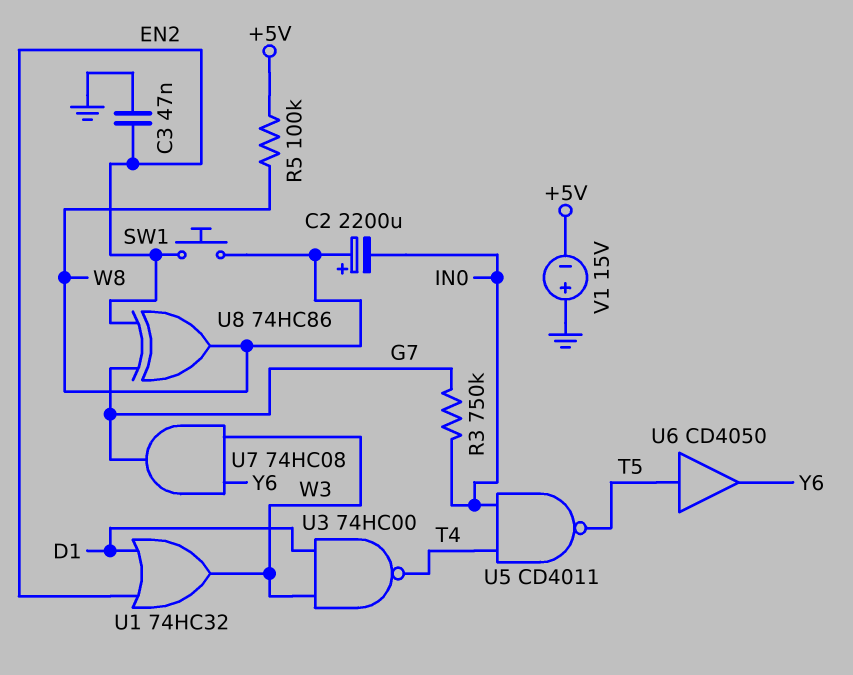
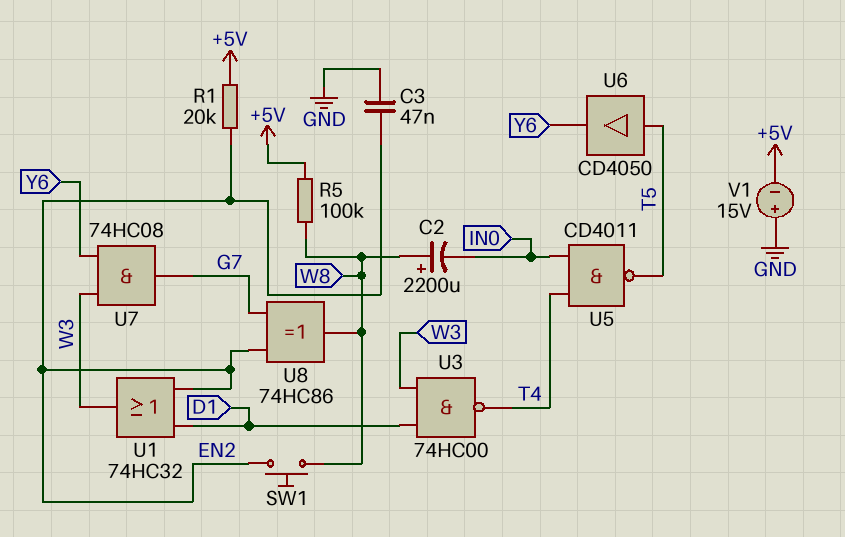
R1: none -> 20k (+5V, EN2)
R3: 750k (G7, IN0) -> none

